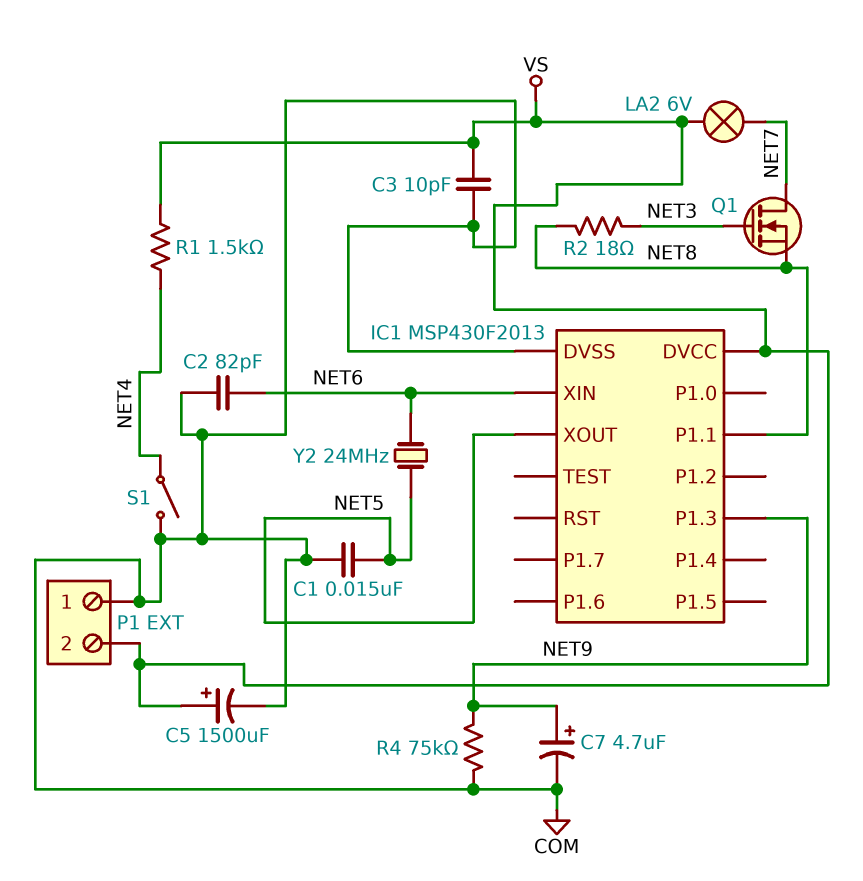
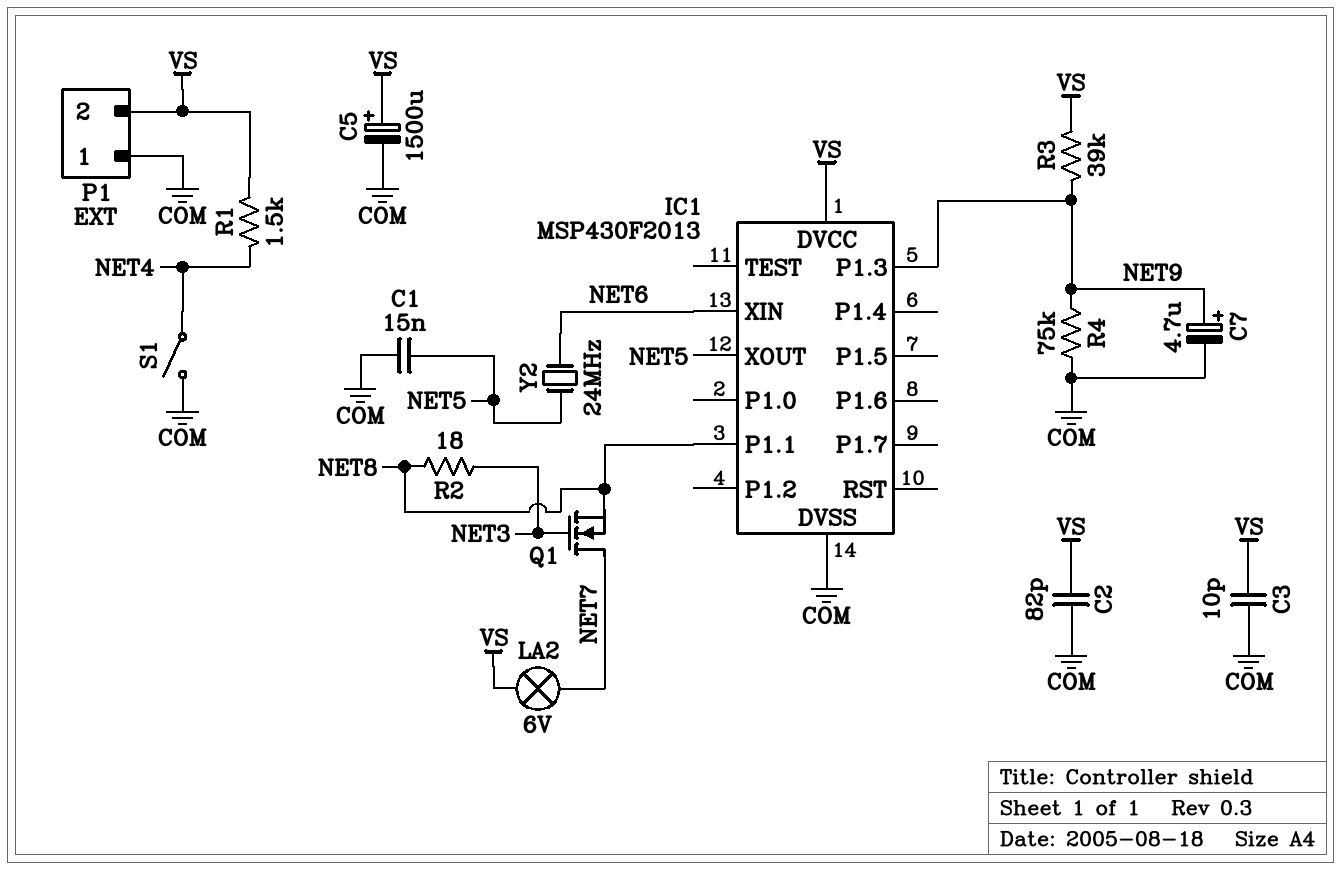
C2: 82pF (COM, NET6) -> 82pF (COM, VS)
R3: none -> 39k (NET9, VS)

